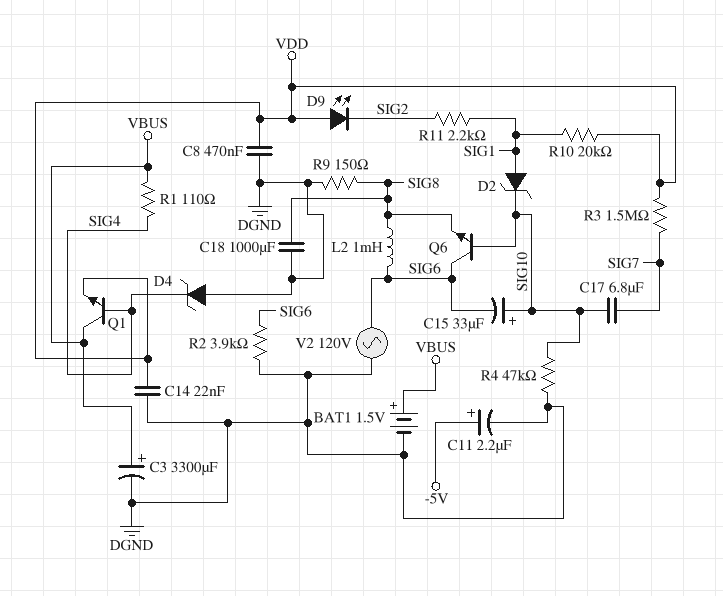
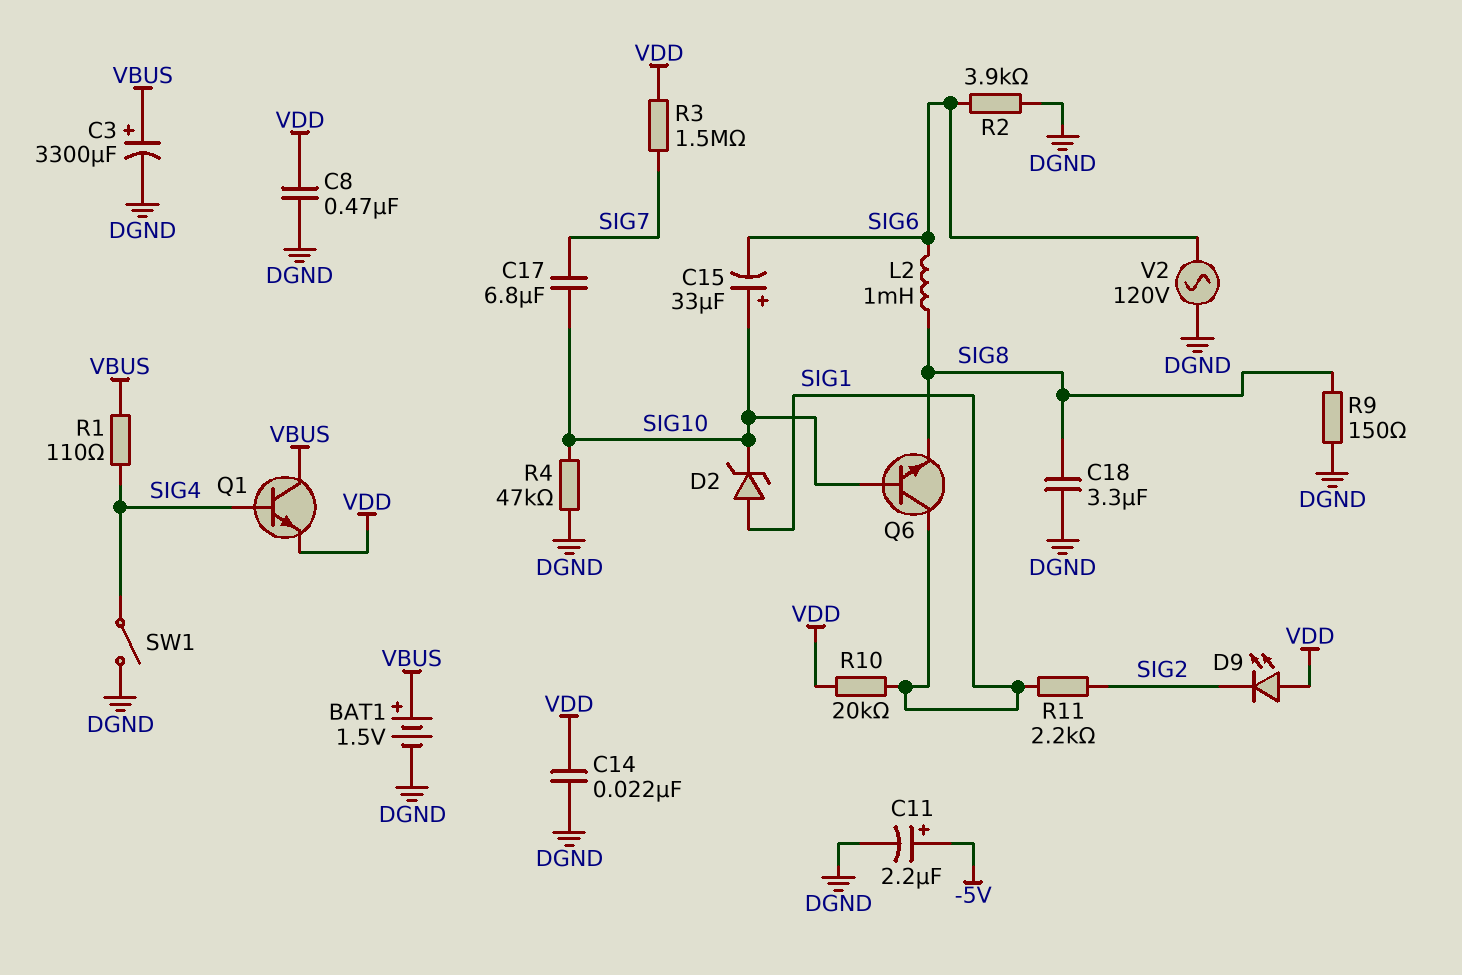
C18: 1000uF (DGND, SIG8) -> 3.3uF (DGND, SIG8)
D4: zener (A DGND, K SIG4) -> none
Q6: NPN (B SIG10, C SIG6, E SIG8) -> NPN (B SIG10, C SIG1, E SIG8)
SW1: none -> switch (DGND, SIG4)

